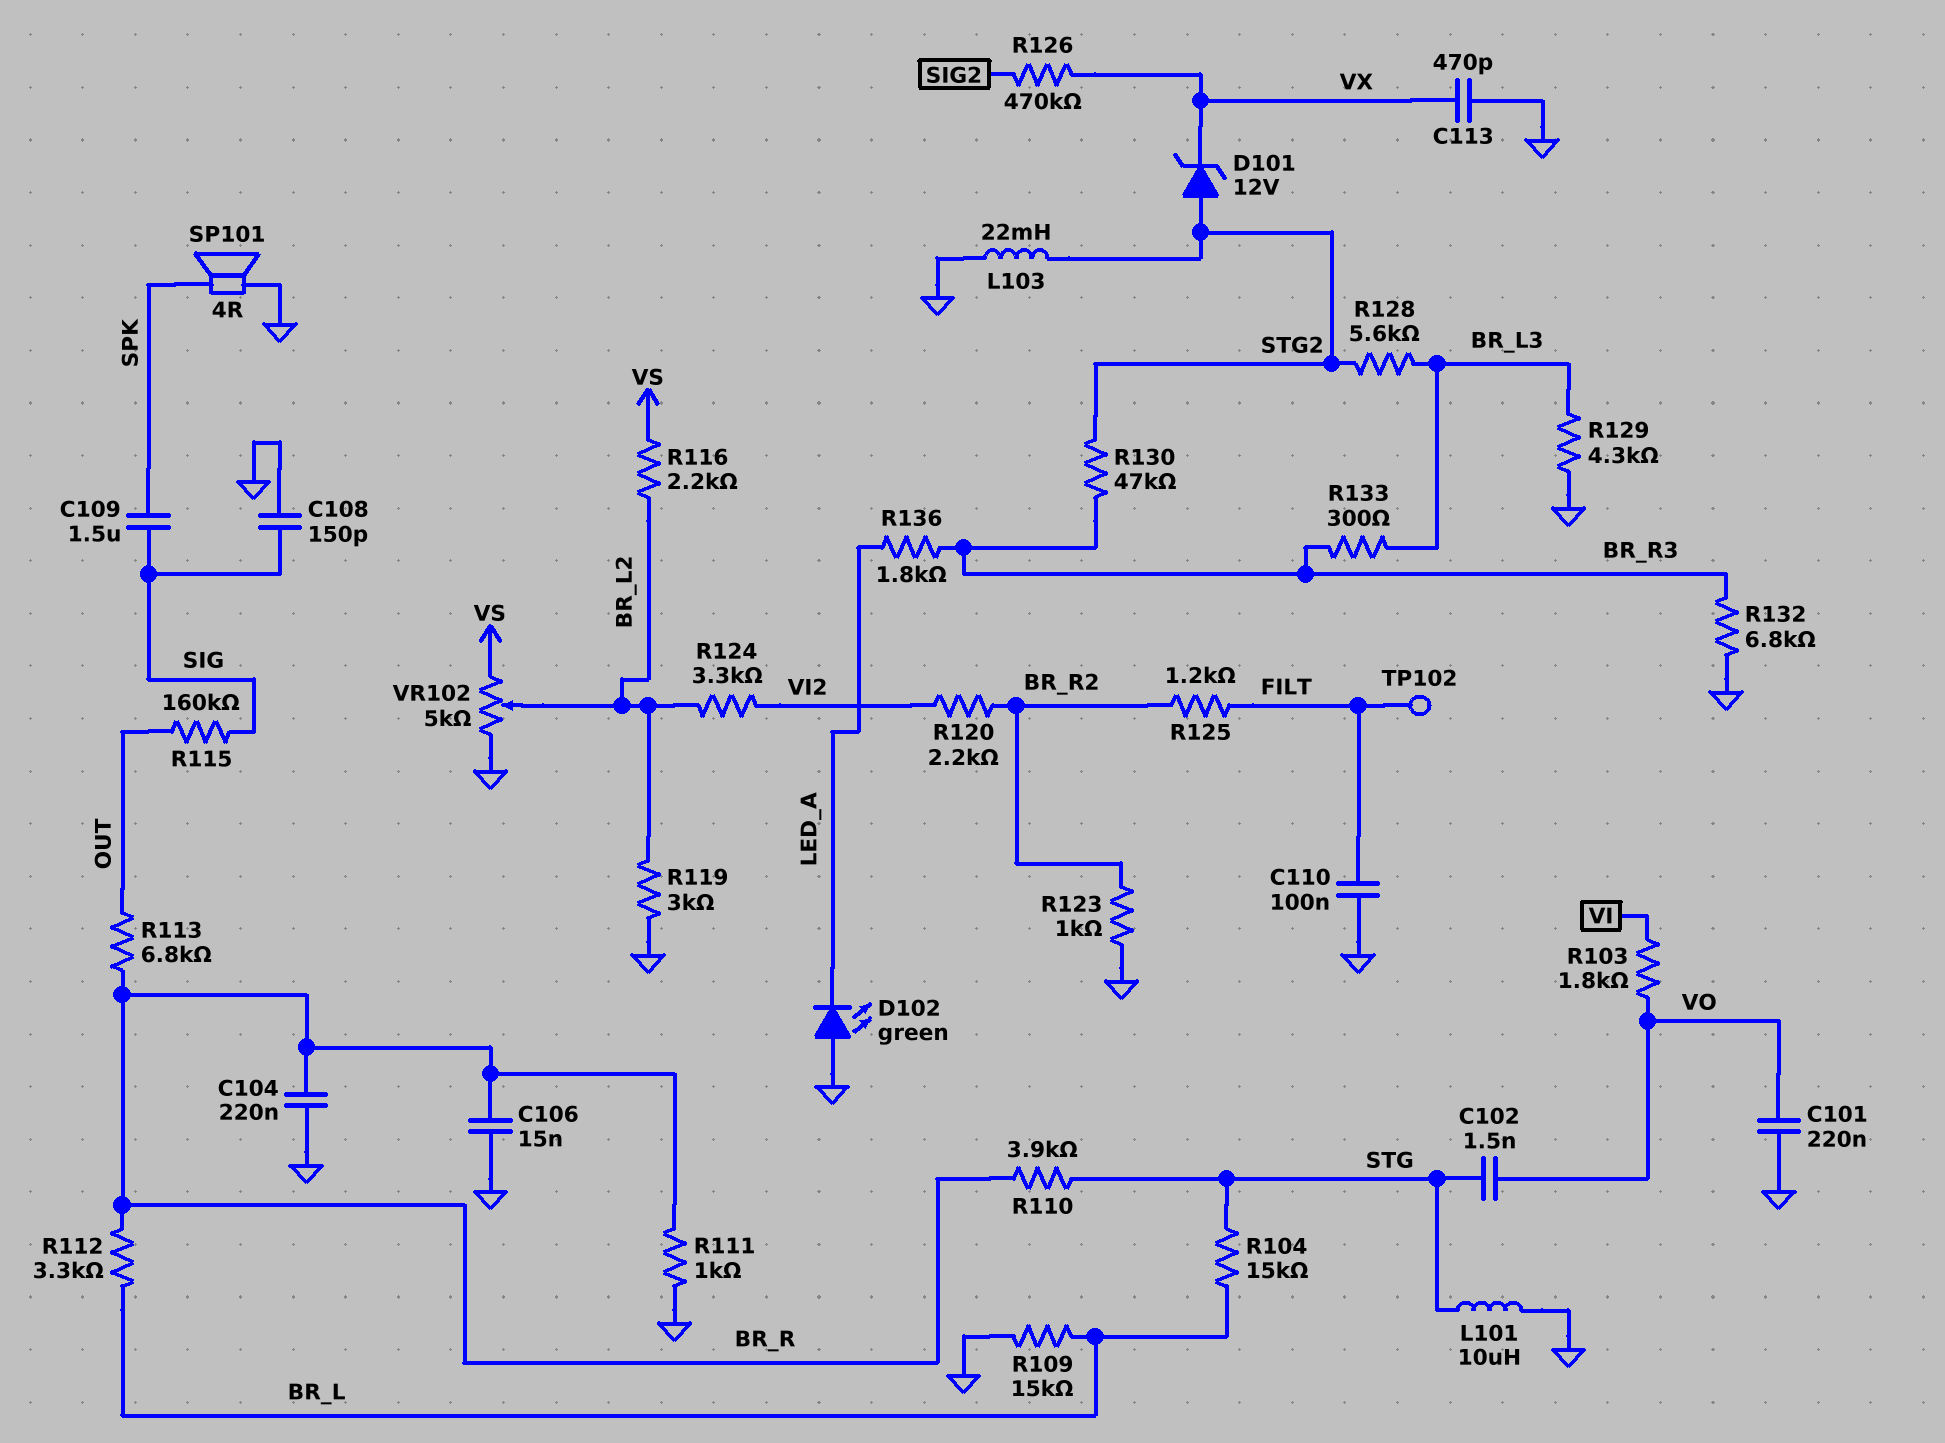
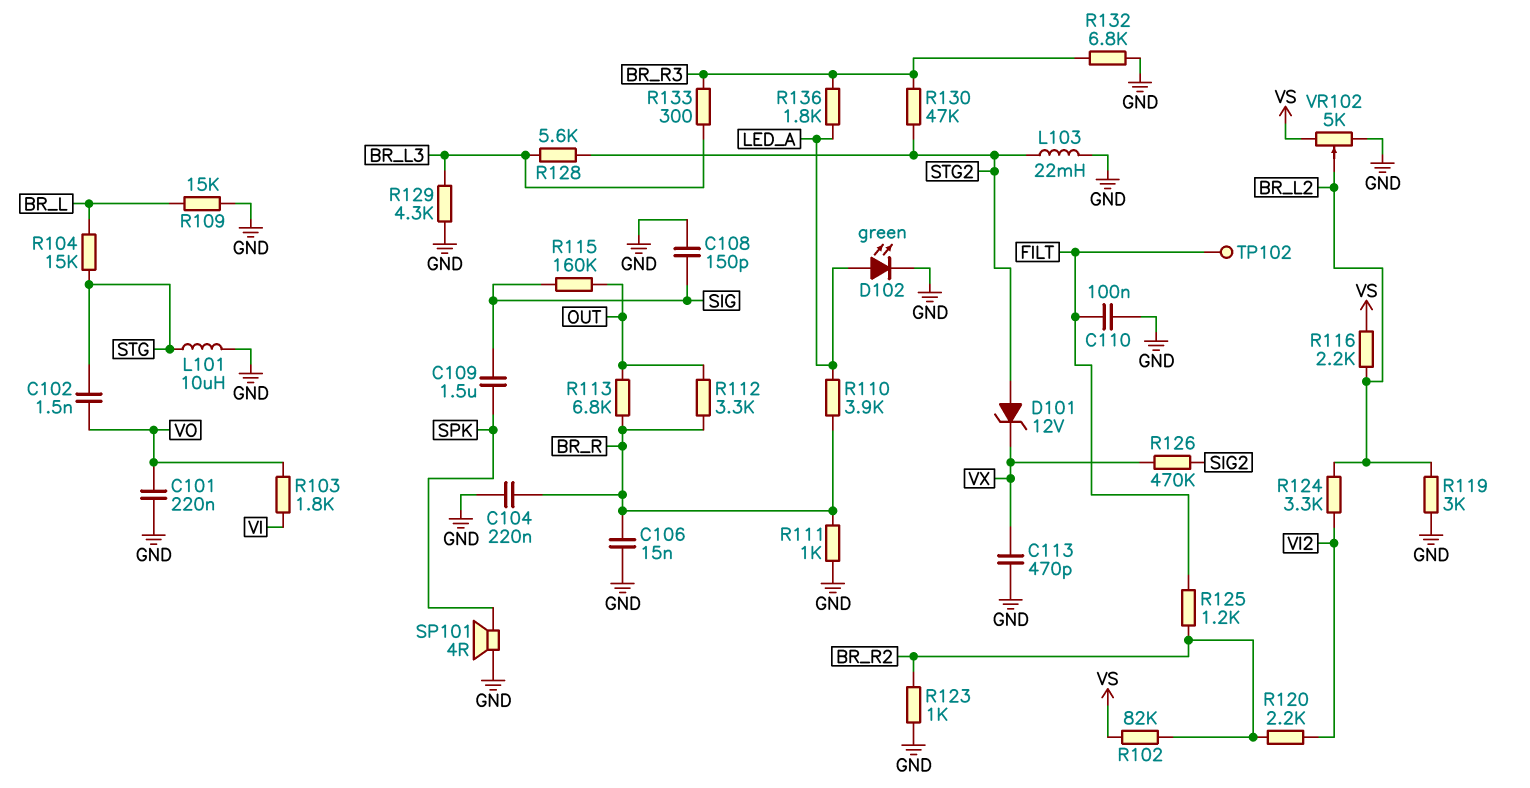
D102: LED green (A GND, K LED_A) -> LED green (A LED_A, K GND)
R102: none -> 82k (BR_R2, VS)
R110: 3.9k (BR_R, STG) -> 3.9k (BR_R, LED_A)
R112: 3.3k (BR_L, BR_R) -> 3.3k (BR_R, OUT)

